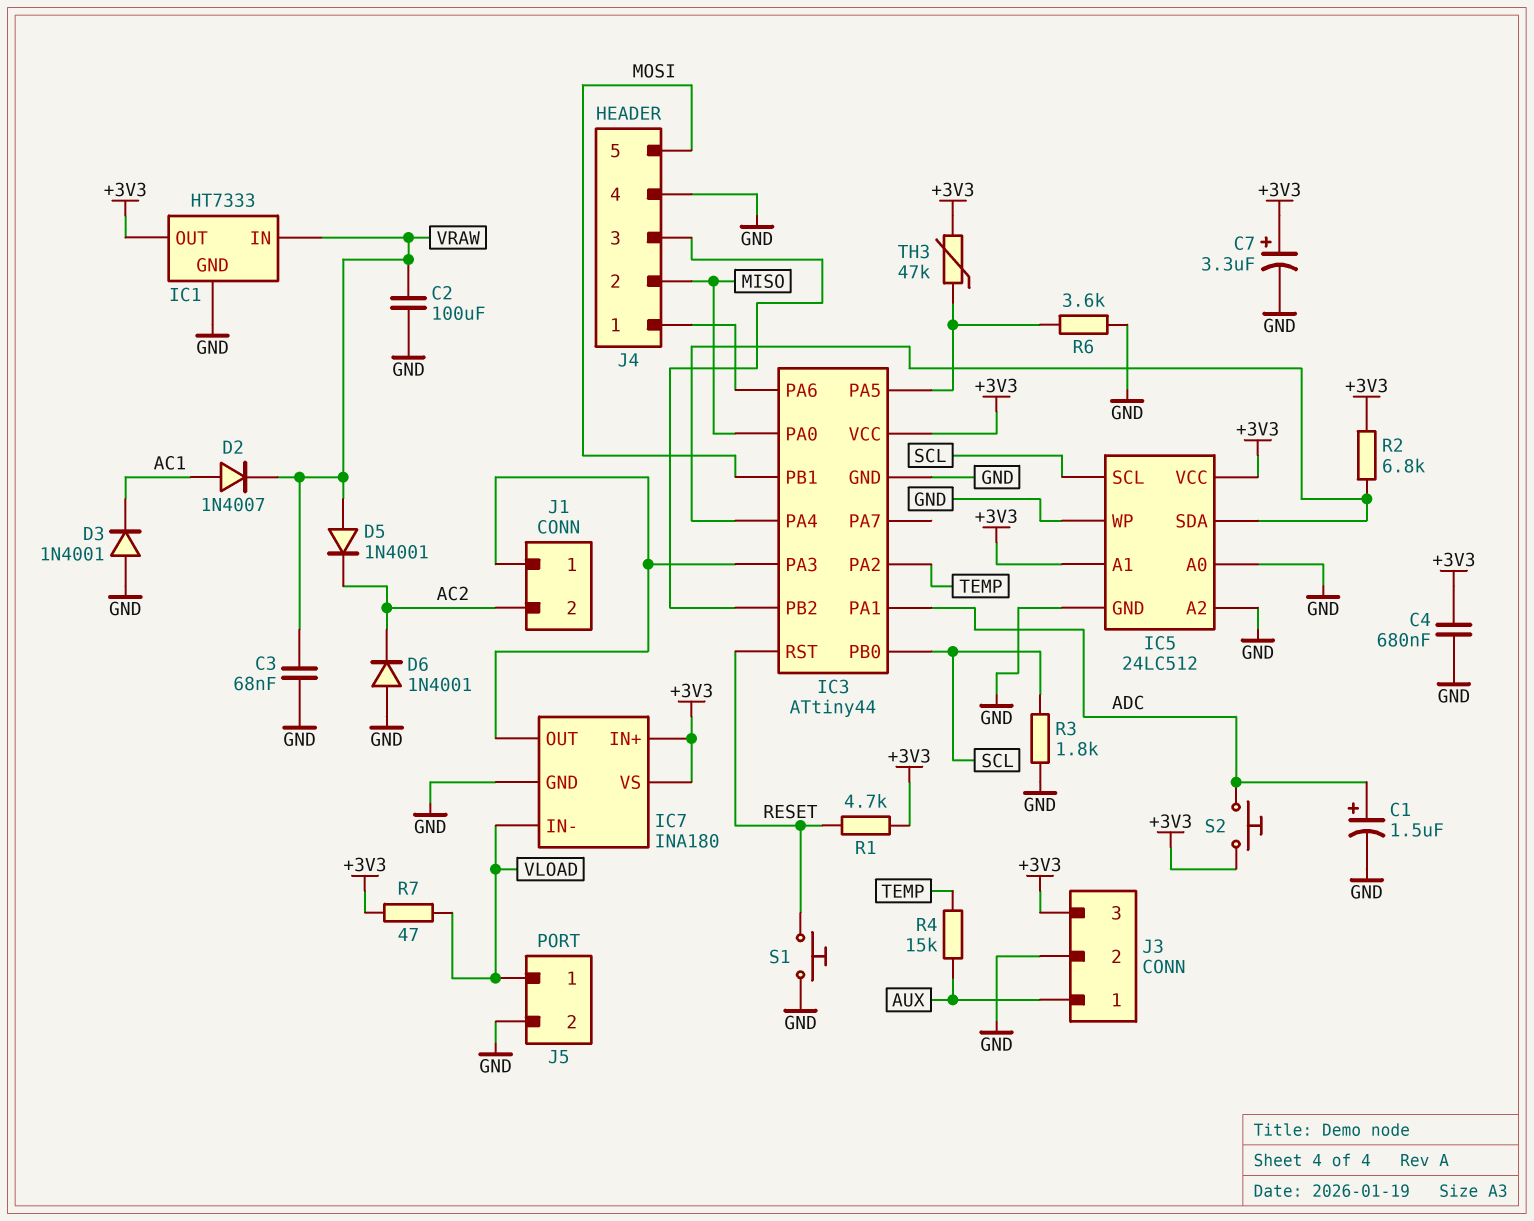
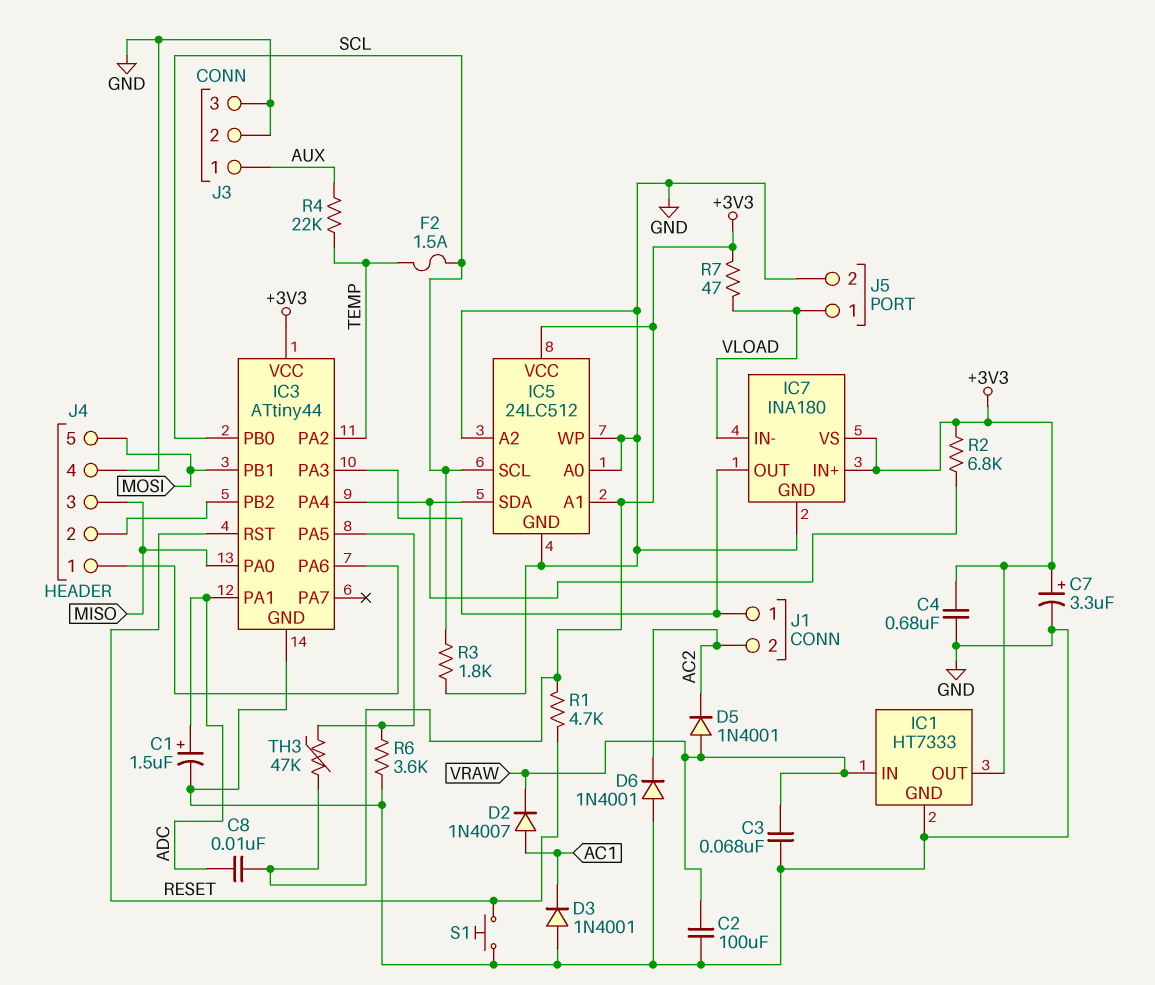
C8: none -> 10nF (+3V3, ADC)
F2: none -> 1.5A (SCL, TEMP)
J3 pin 3: +3V3 -> GND
J4 pin 2: MISO -> IC3/PB2
J4 pin 3: IC3/PB2 -> MISO
R4: 15k (AUX, TEMP) -> 22k (AUX, TEMP)
S2: button (+3V3, ADC) -> none

